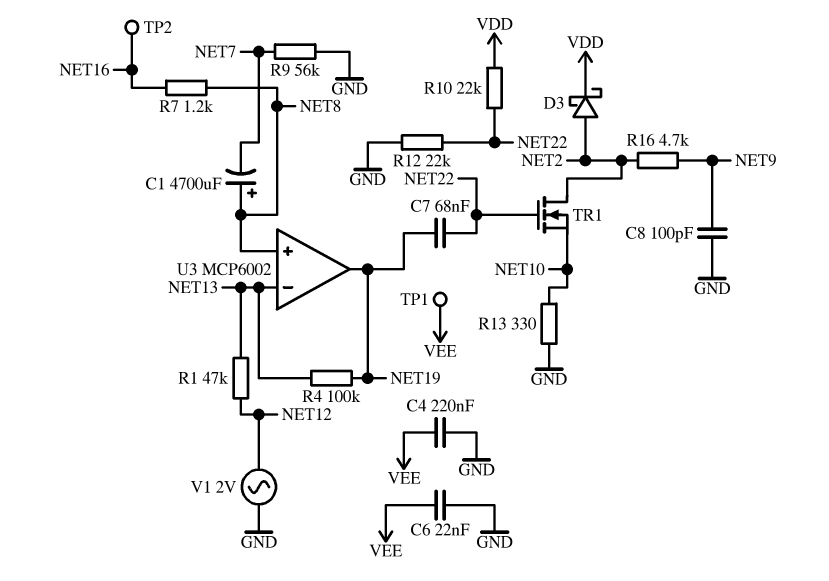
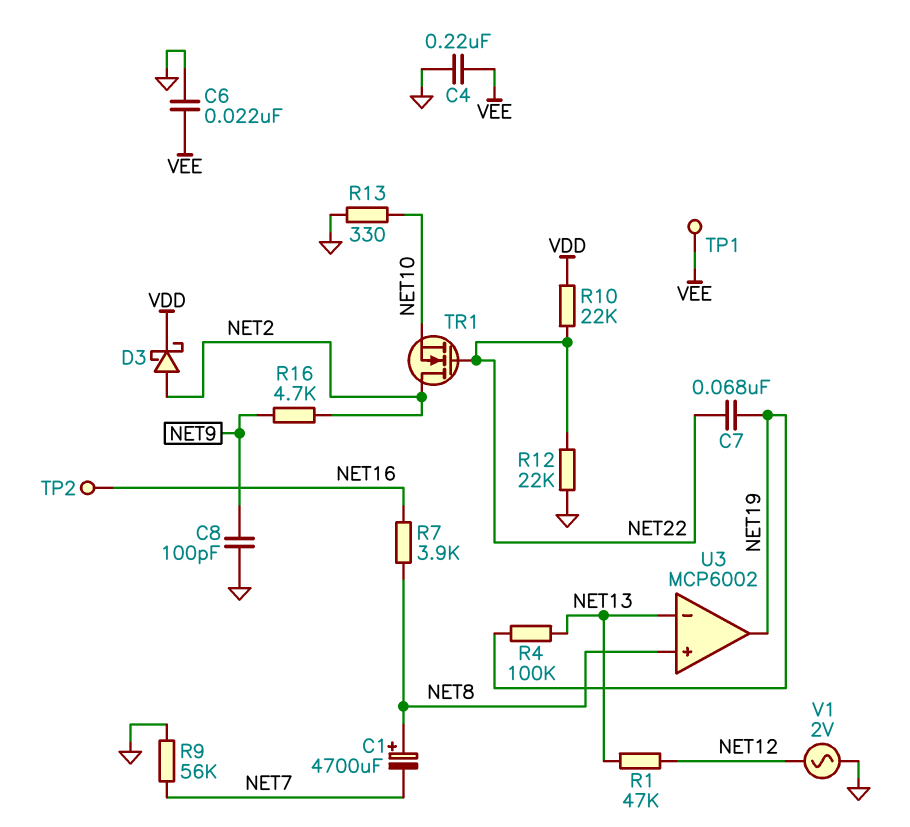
R7: 1.2k (NET8, NET16) -> 3.9k (NET8, NET16)

